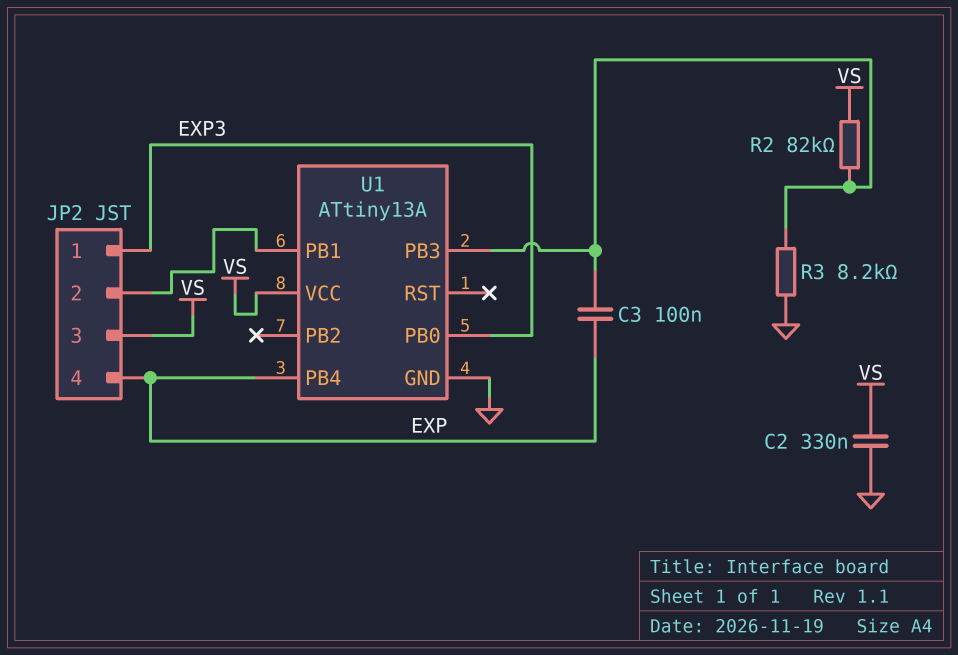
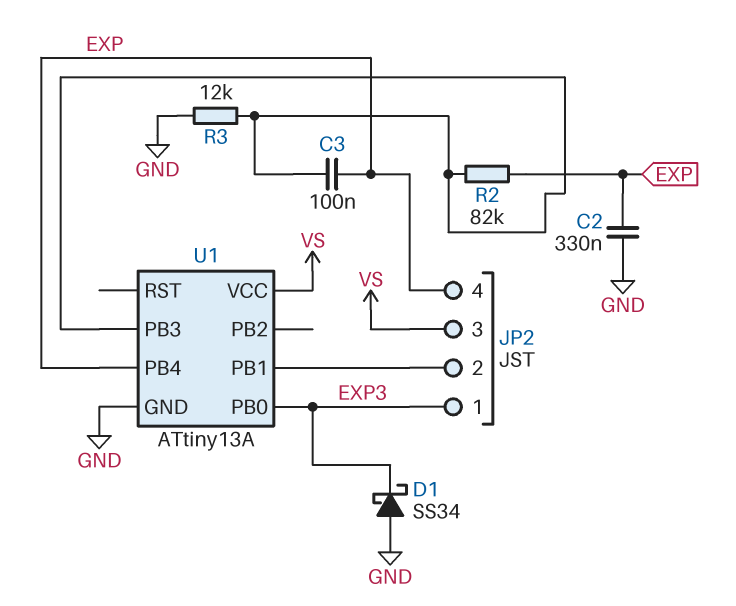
C2: 330nF (GND, VS) -> 330nF (EXP, GND)
D1: none -> schottky SS34 (A GND, K EXP3)
R2: 82k (U1/PB3, VS) -> 82k (EXP, U1/PB3)
R3: 8.2k (GND, U1/PB3) -> 12k (GND, U1/PB3)

